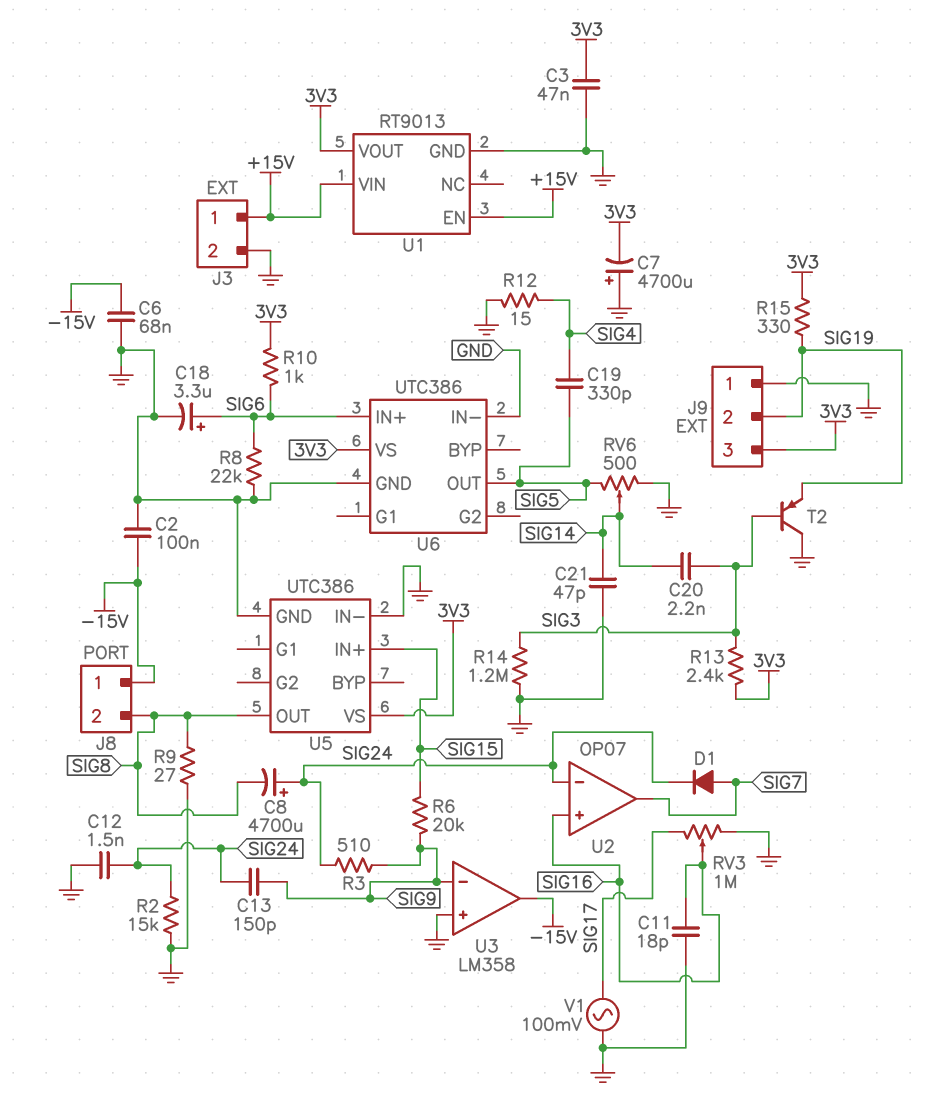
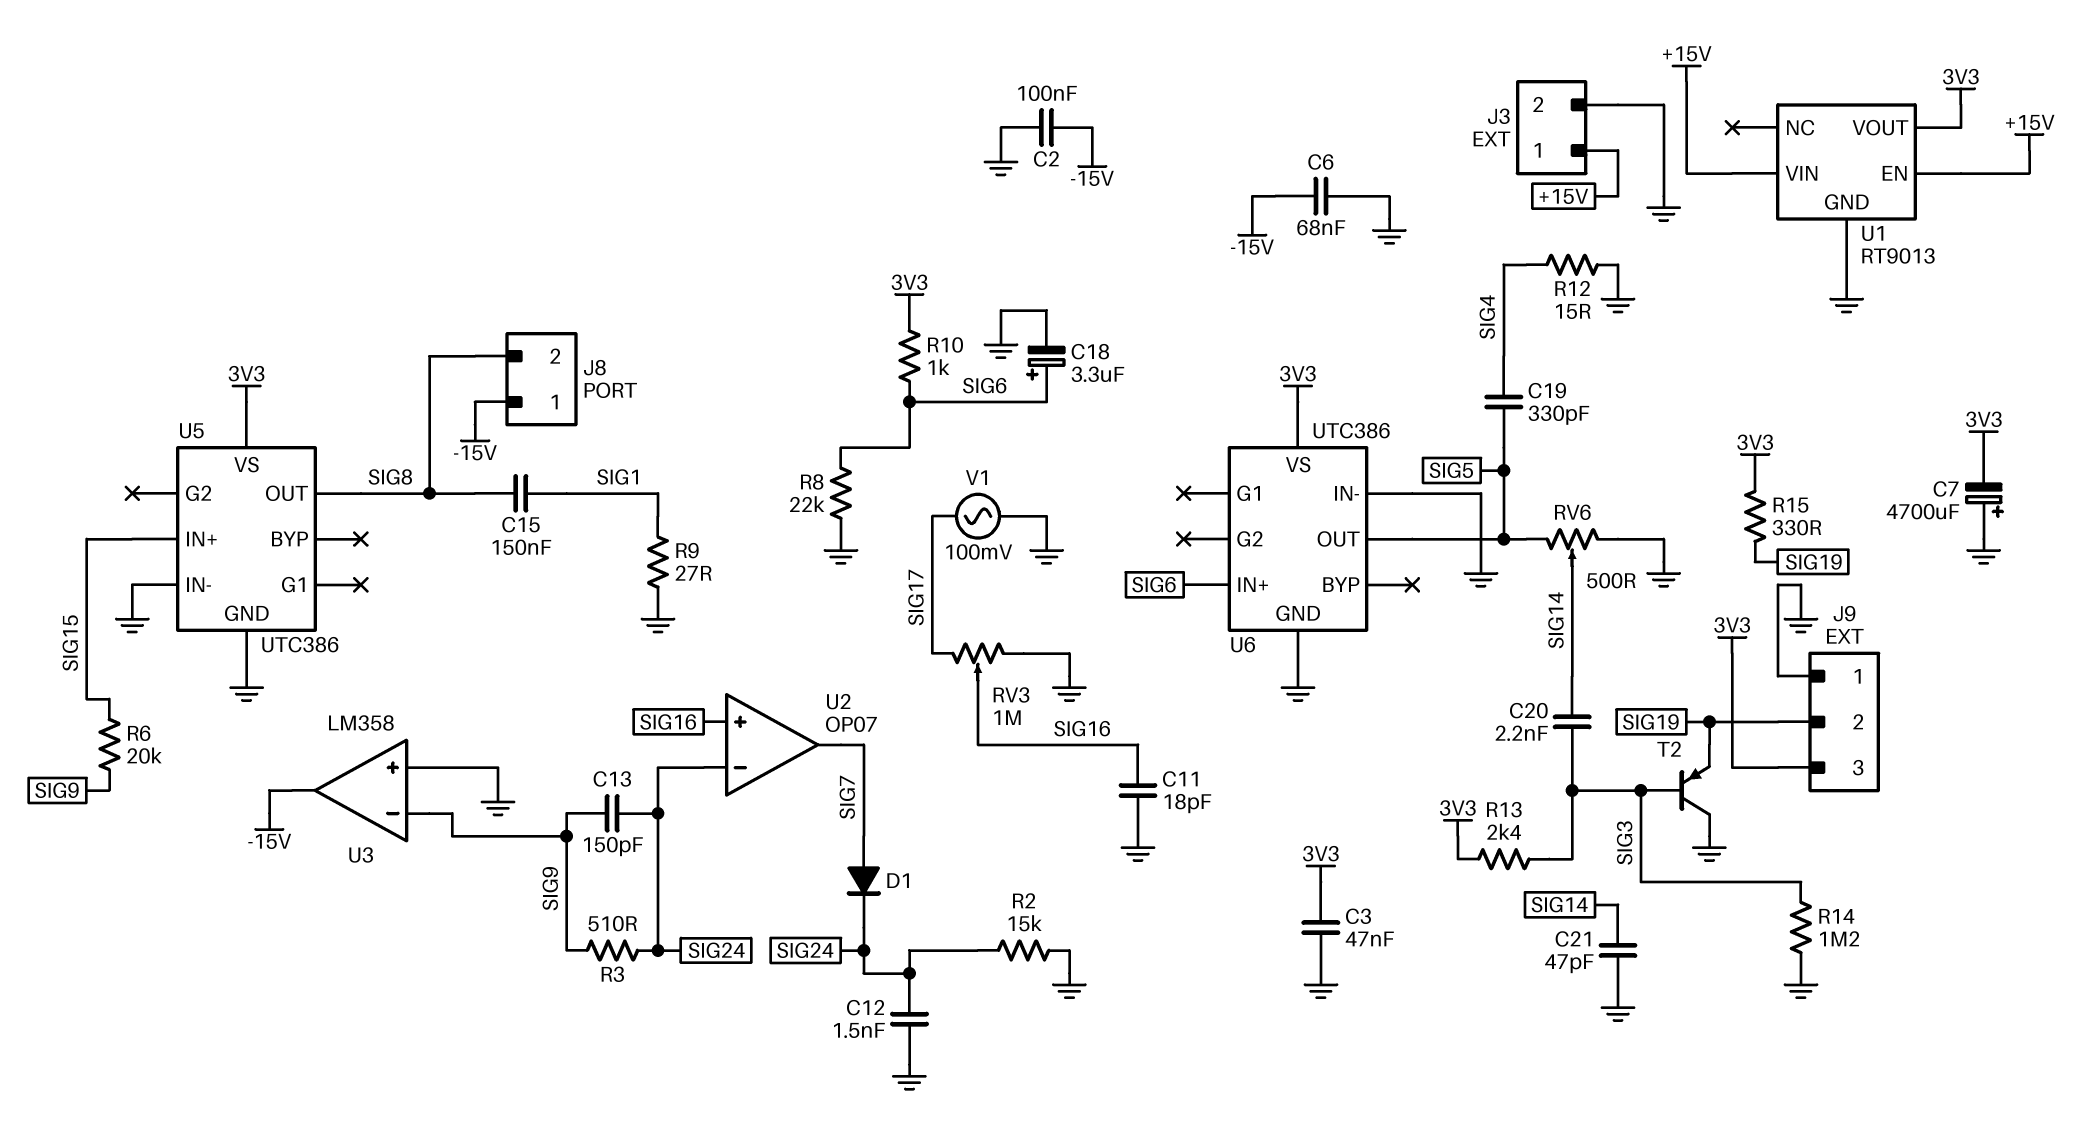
C8: 4700uF (plus SIG24, minus SIG8) -> none
C15: none -> 150nF (SIG1, SIG8)
R9: 27 (GND, SIG8) -> 27 (GND, SIG1)

